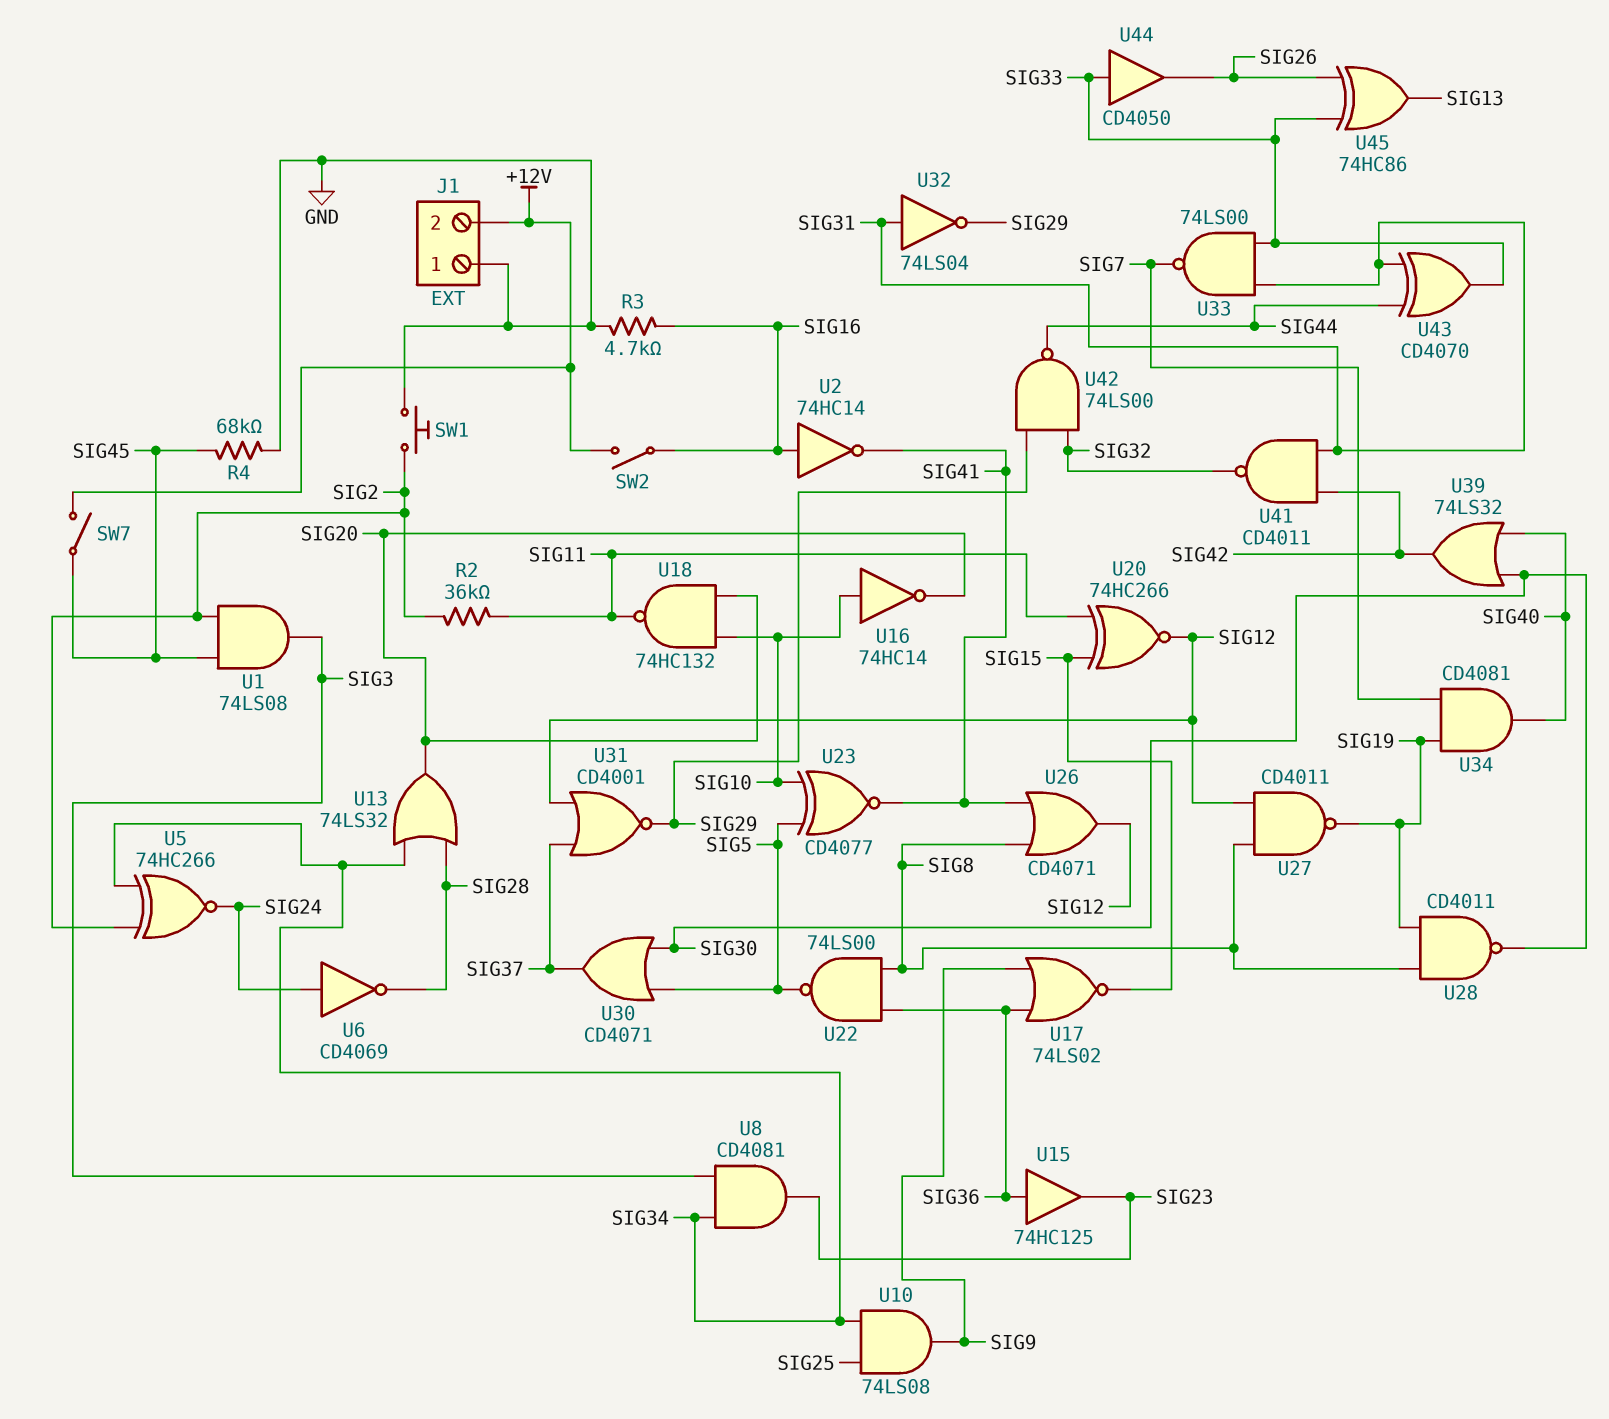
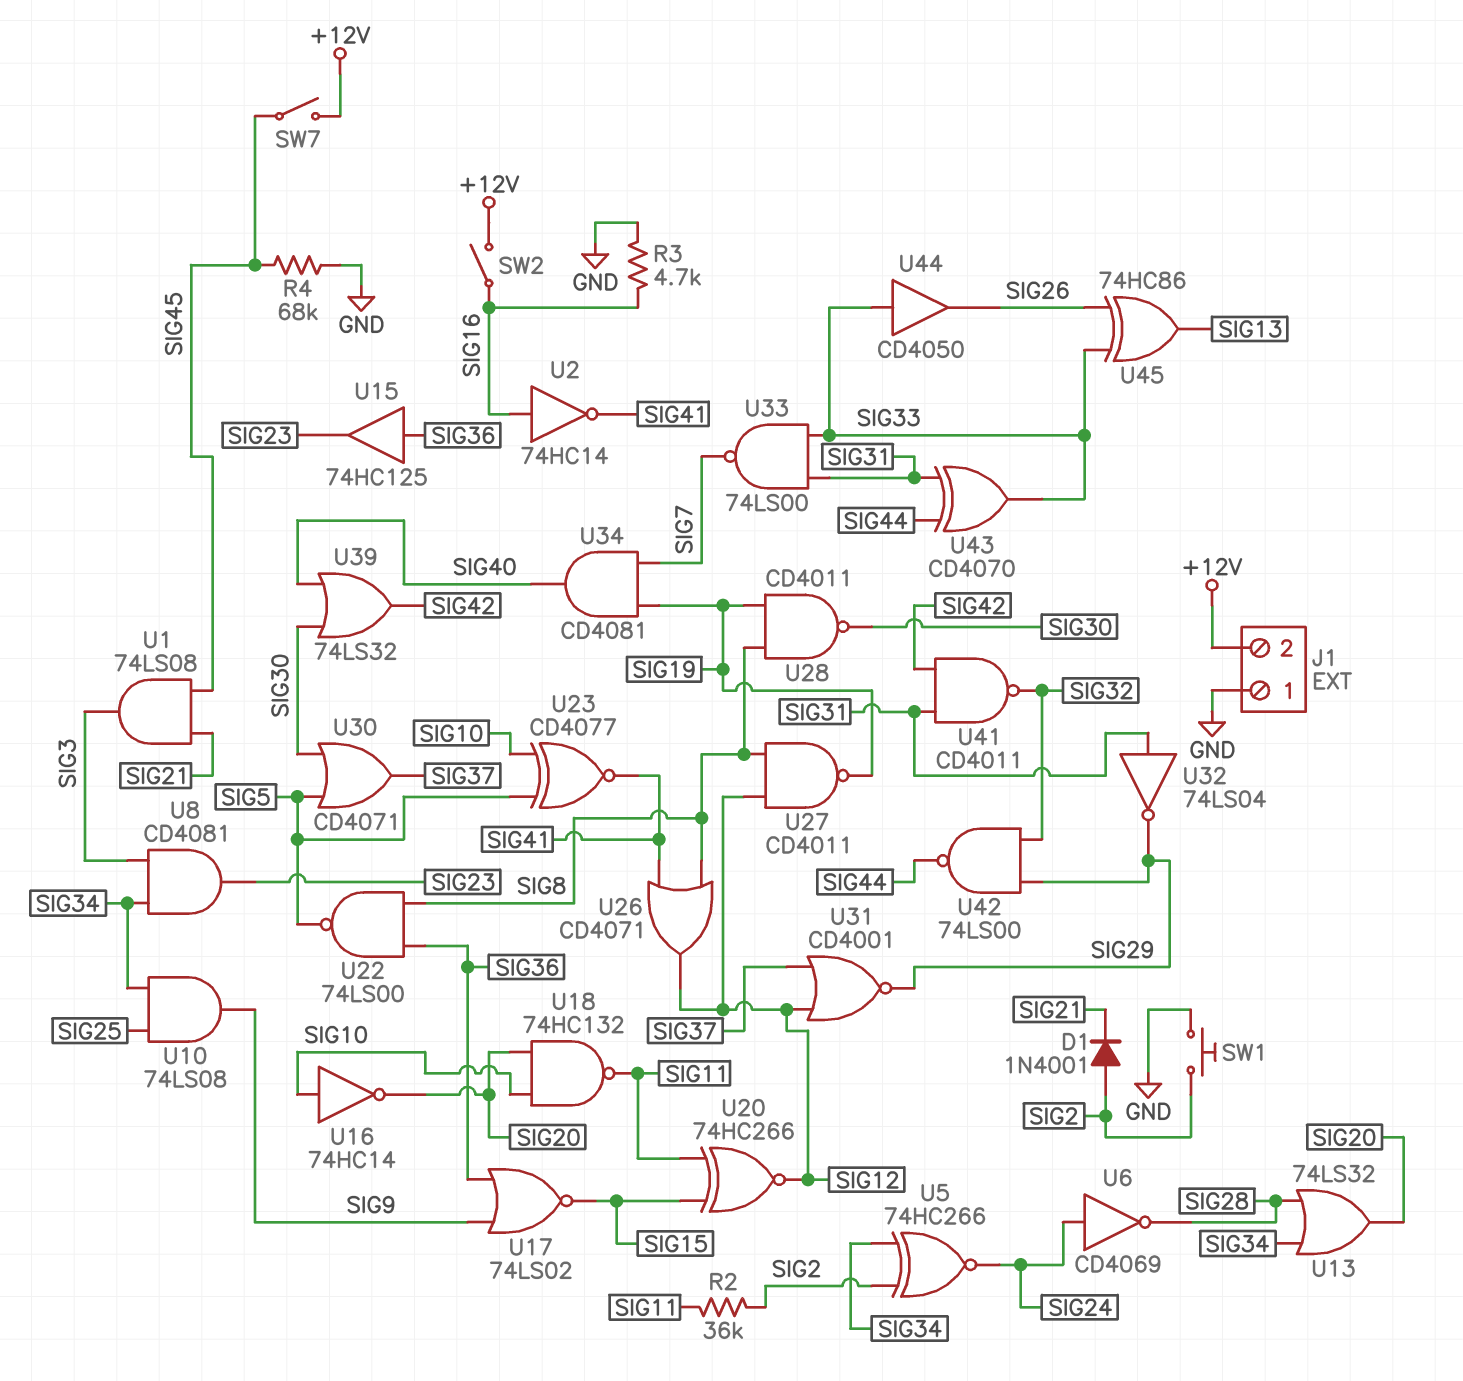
D1: none -> diode 1N4001 (A SIG2, K SIG21)
U1: AND 74LS08 (in SIG2, in SIG45, out SIG3) -> AND 74LS08 (in SIG21, in SIG45, out SIG3)

